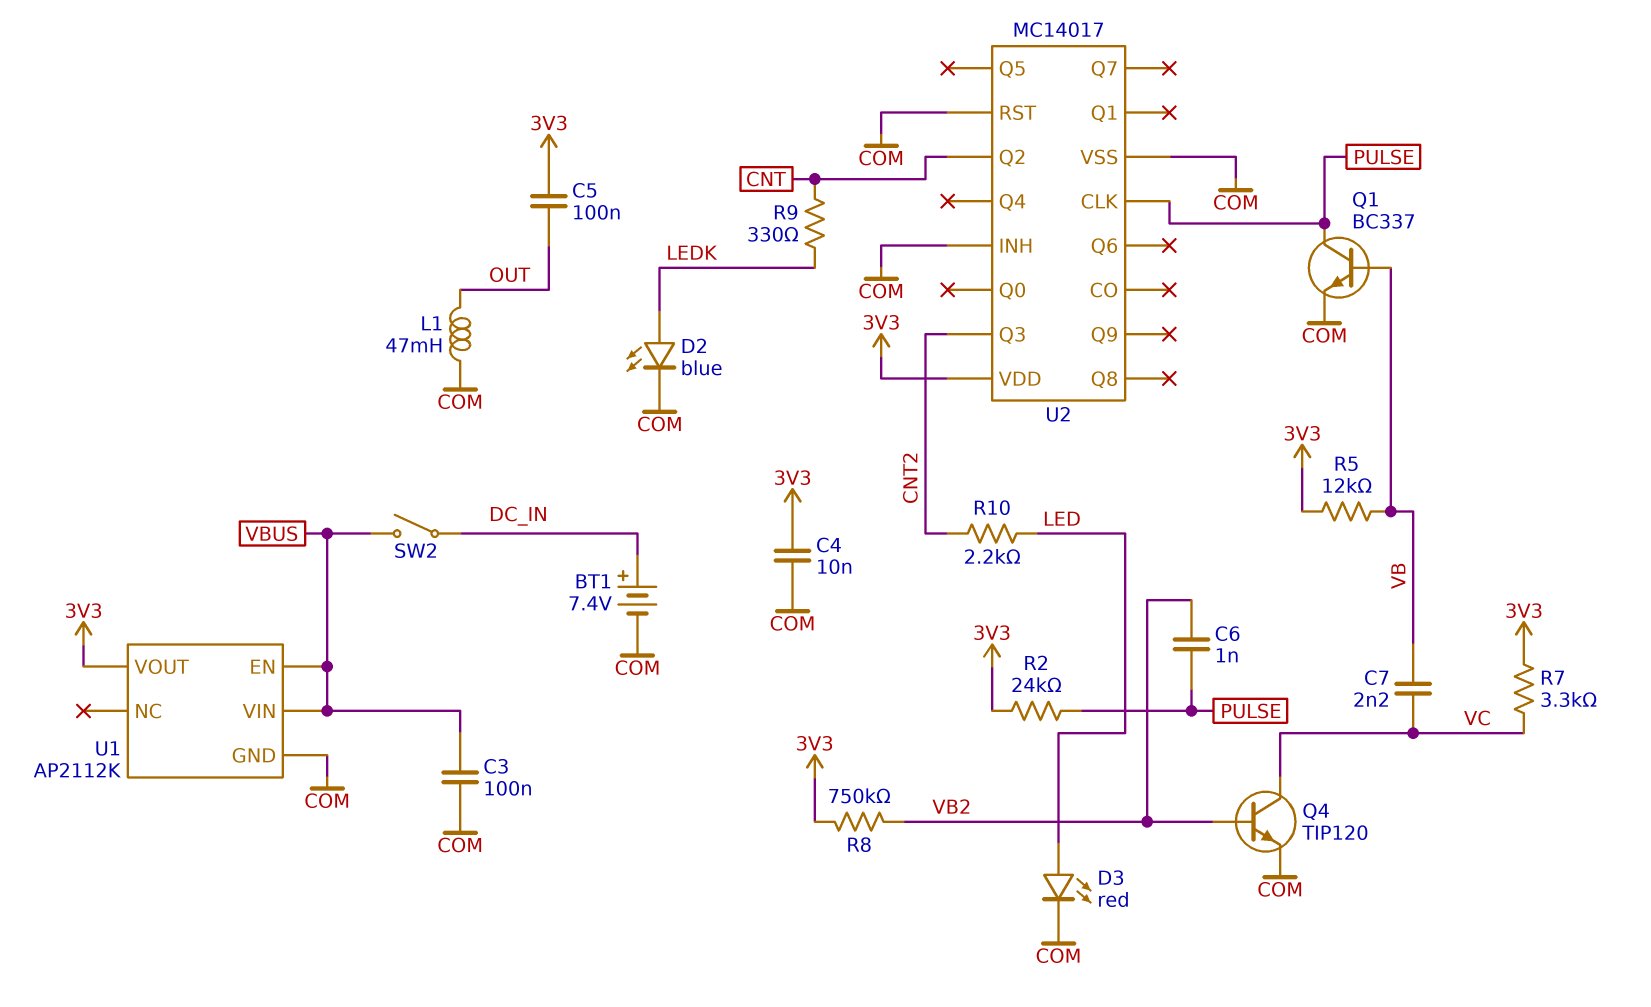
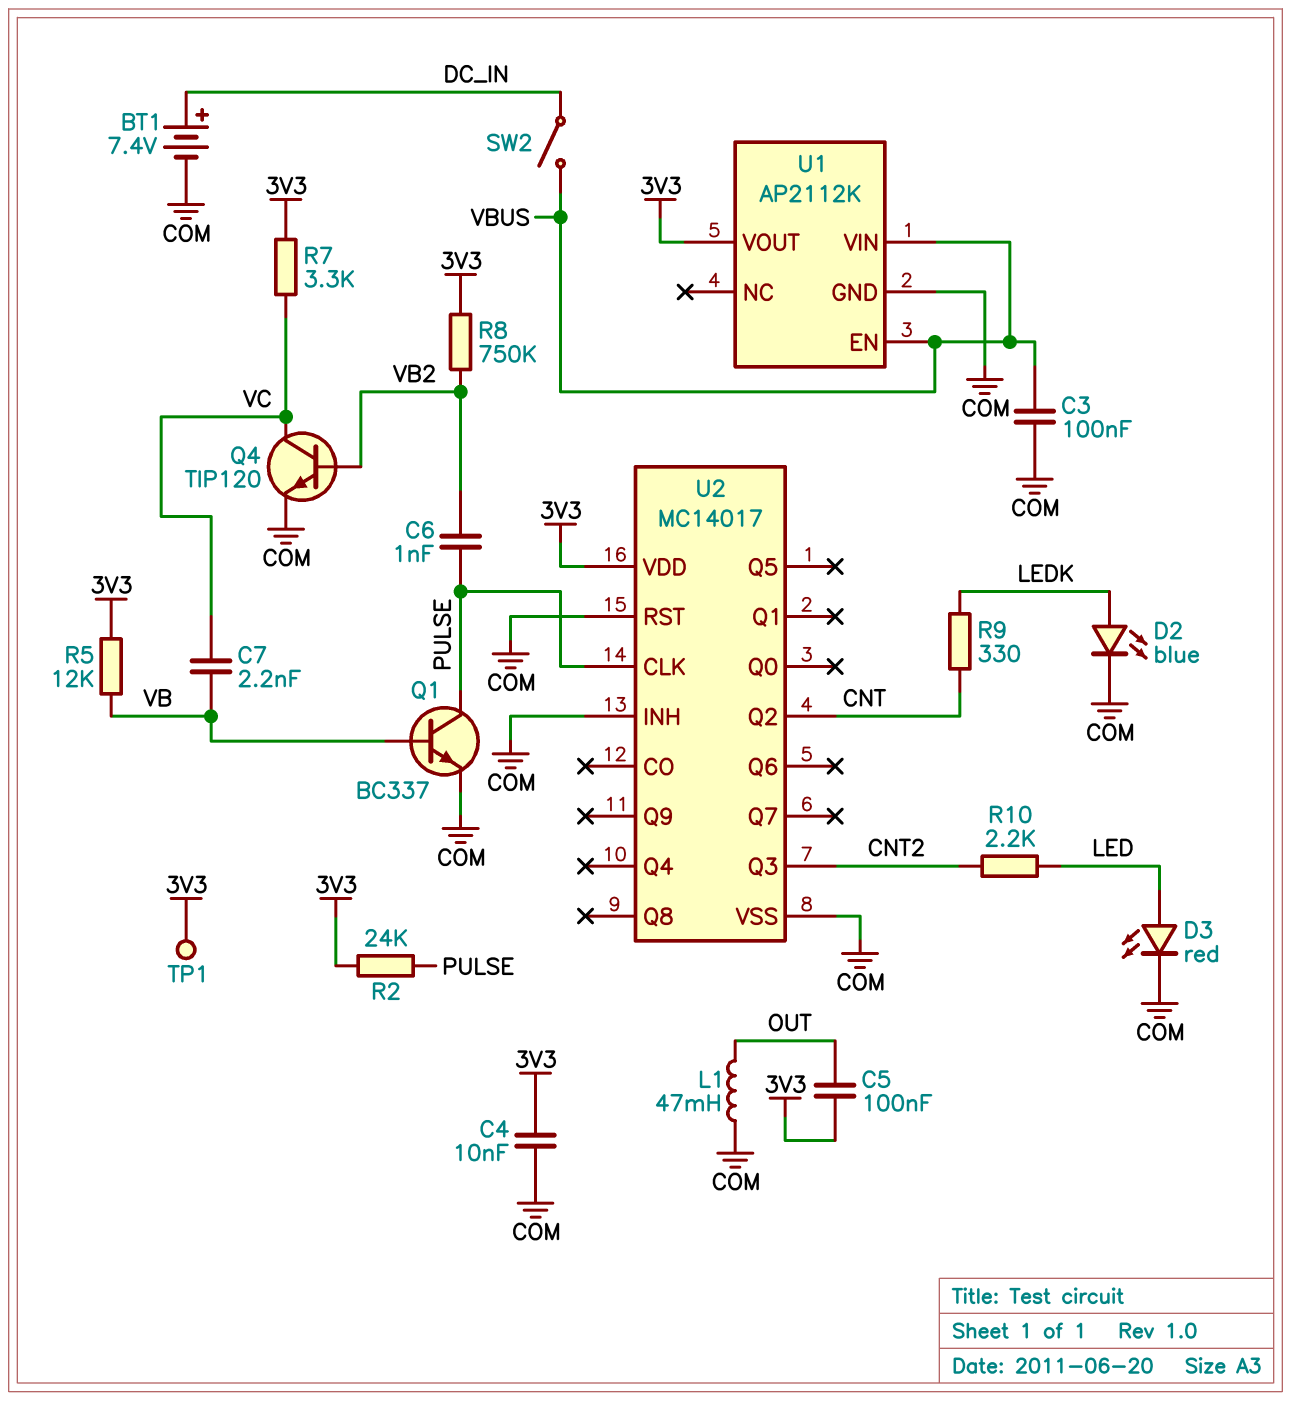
TP1: none -> test point (3V3)

